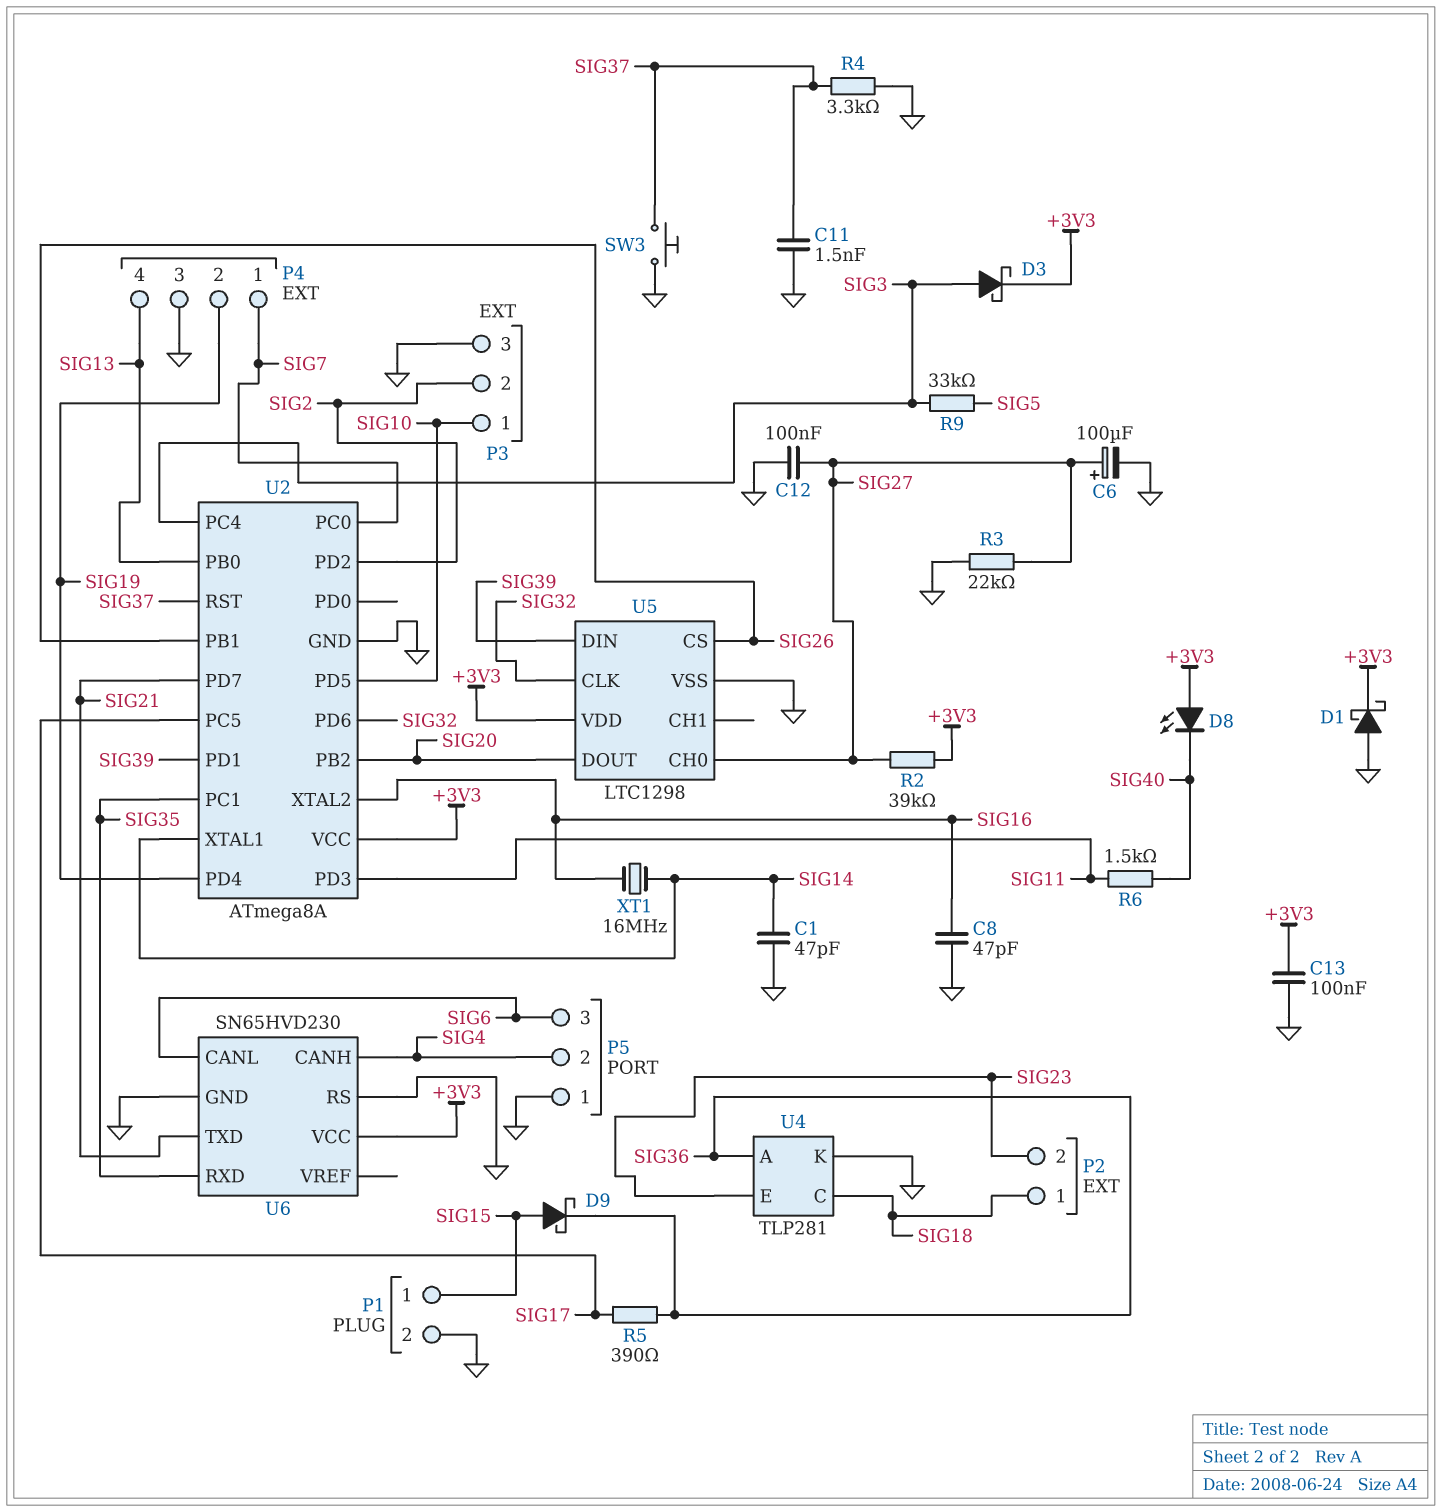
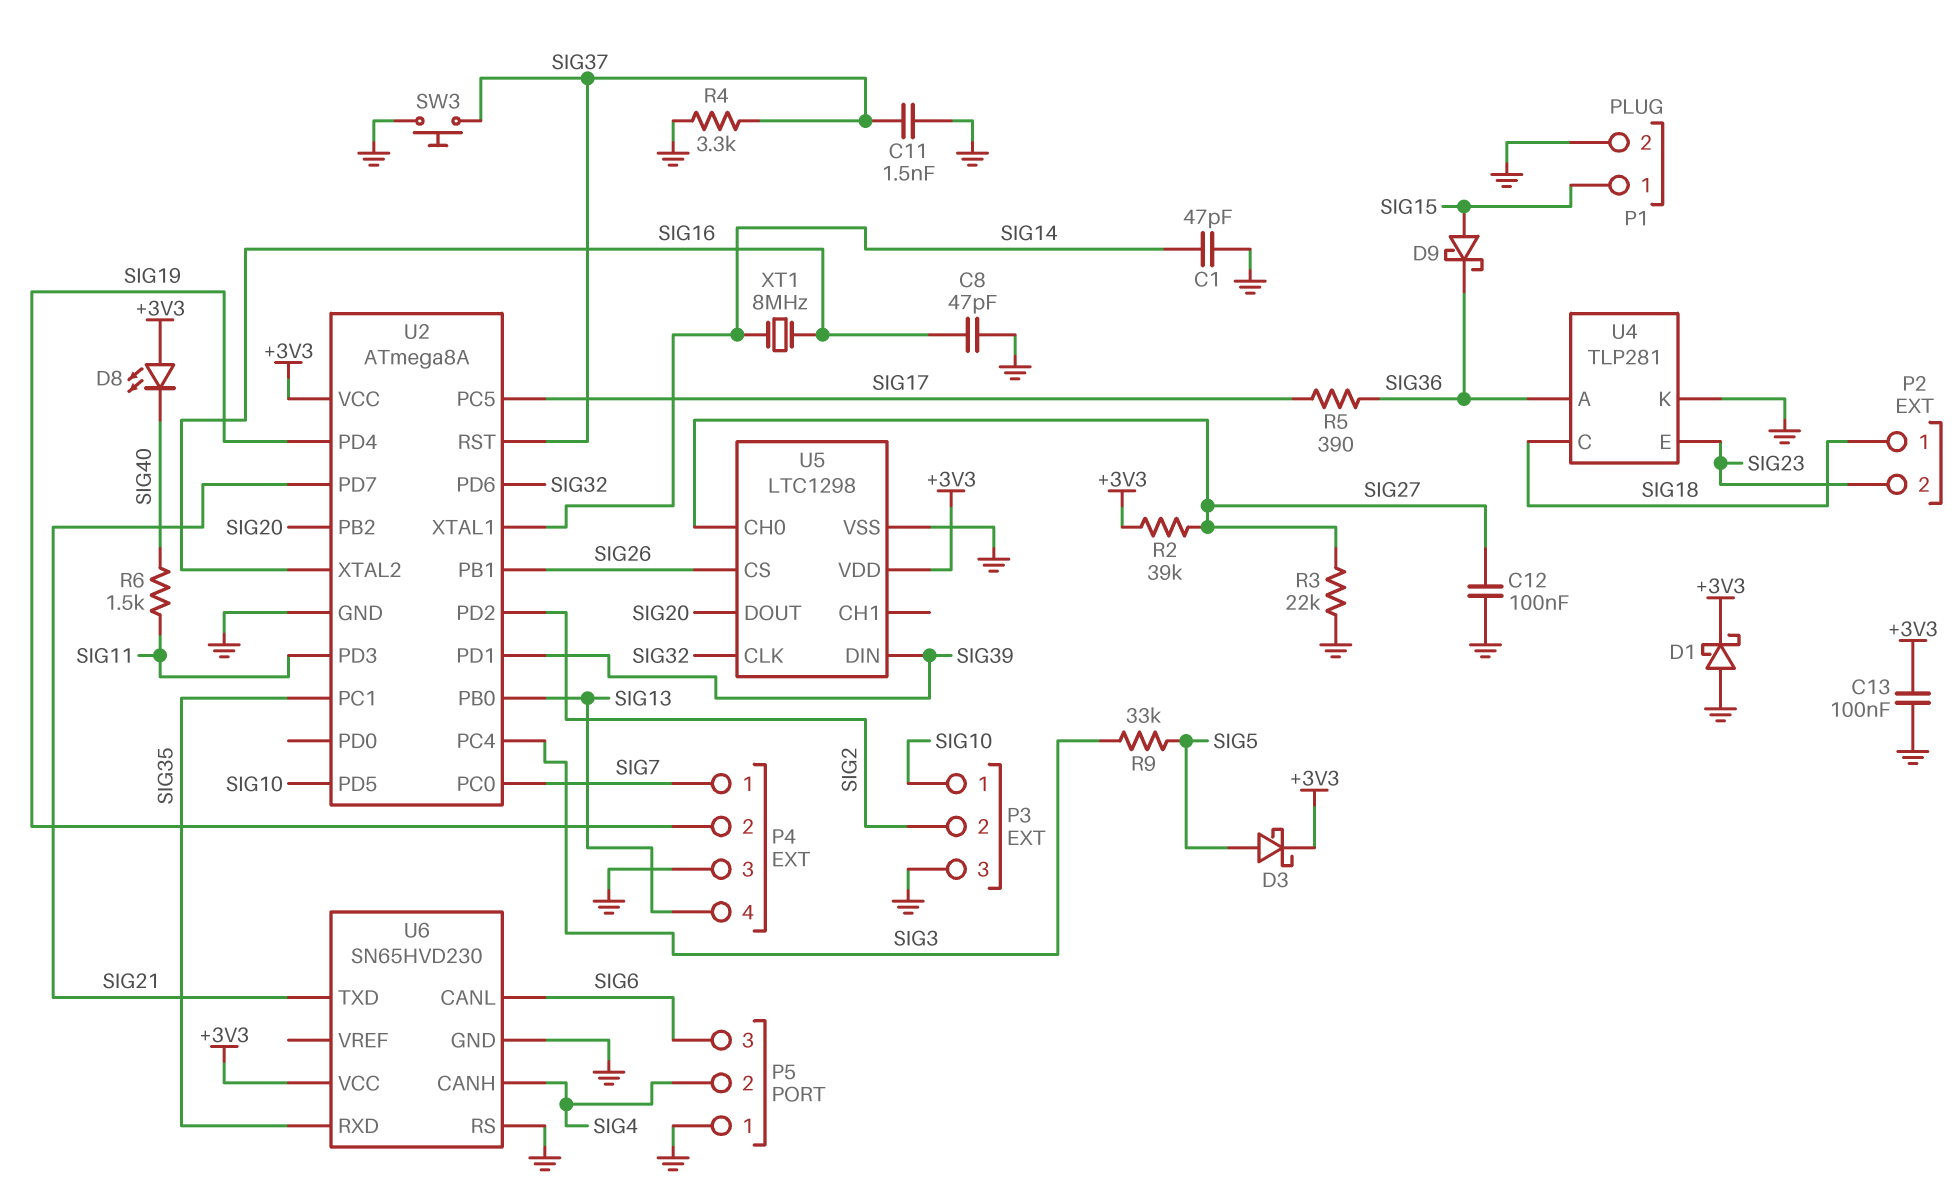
C6: 100uF (plus SIG27, minus GND) -> none
D3: schottky (A SIG3, K +3V3) -> schottky (A SIG5, K +3V3)
XT1: 16MHz (SIG14, SIG16) -> 8MHz (SIG14, SIG16)

